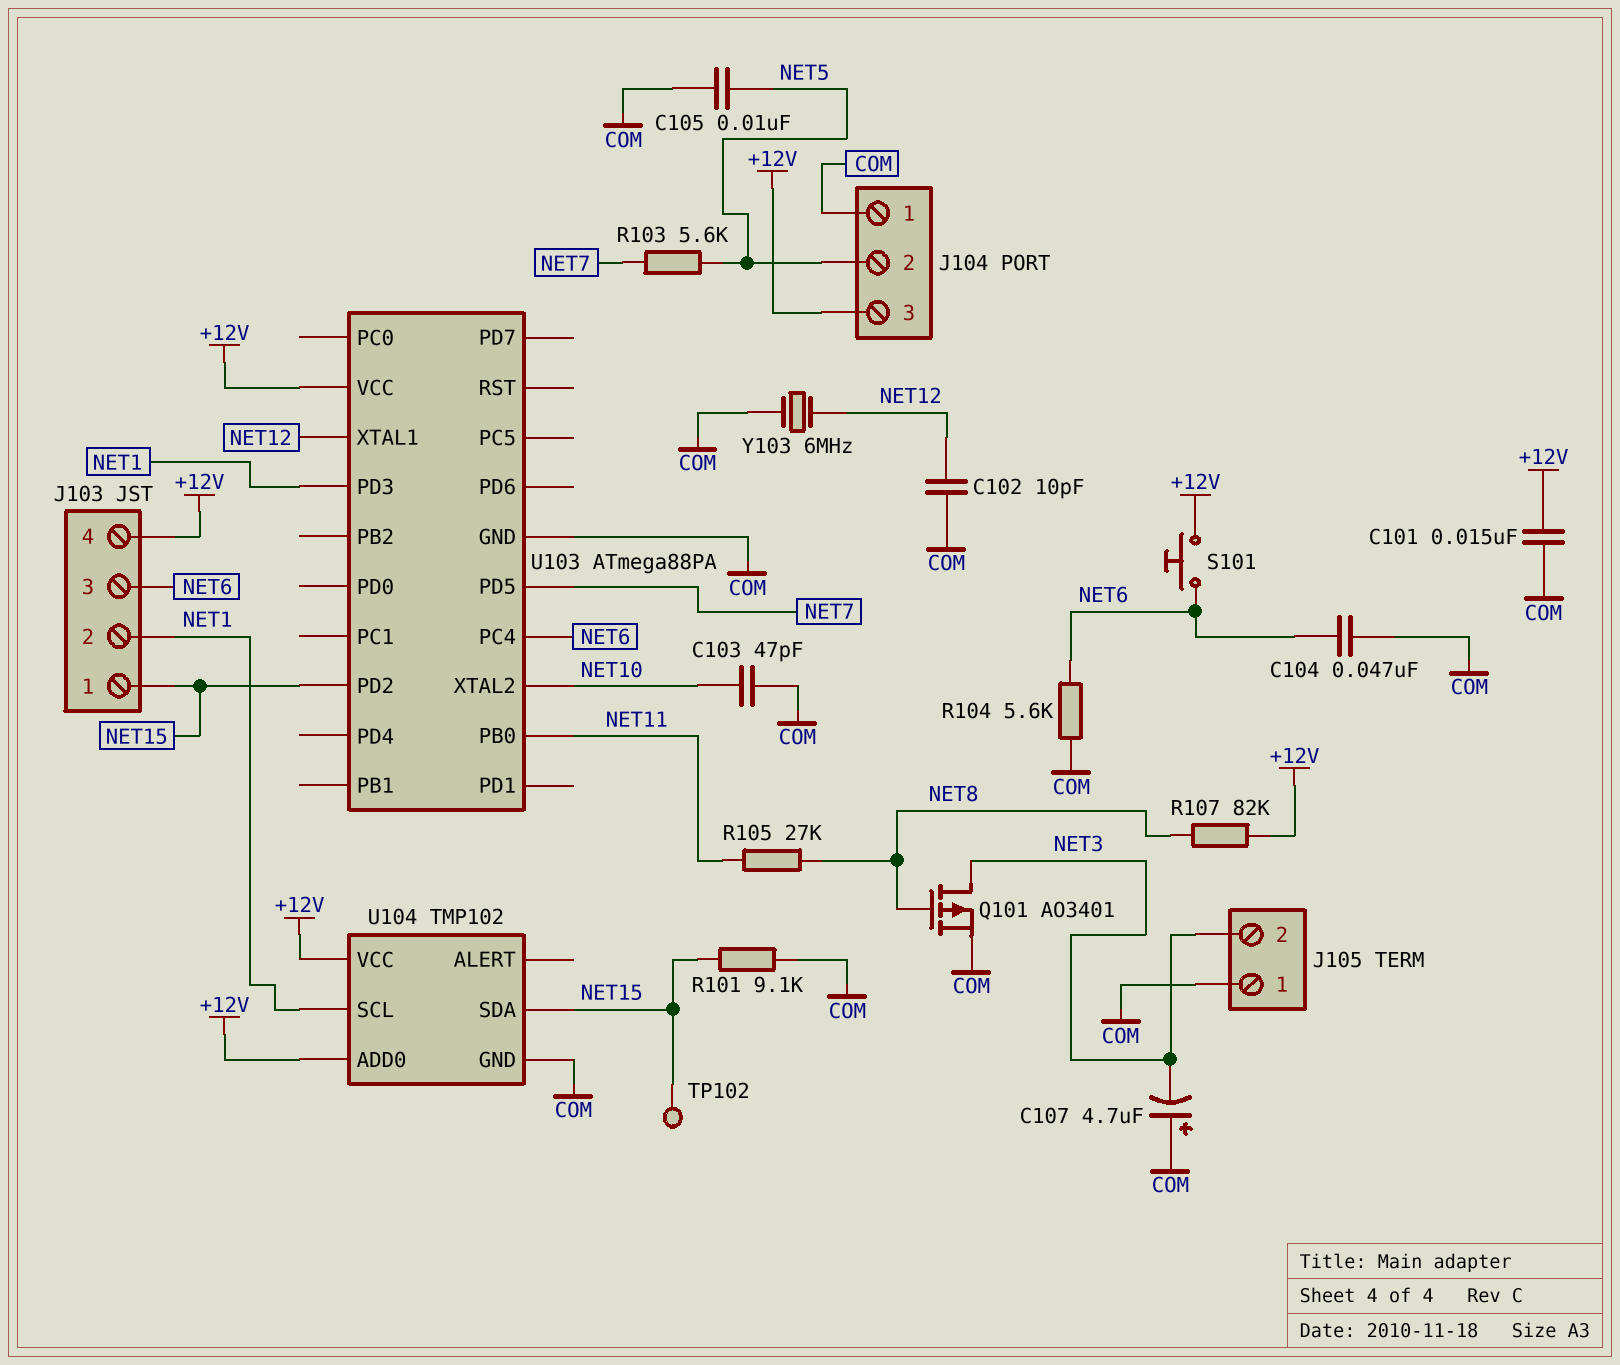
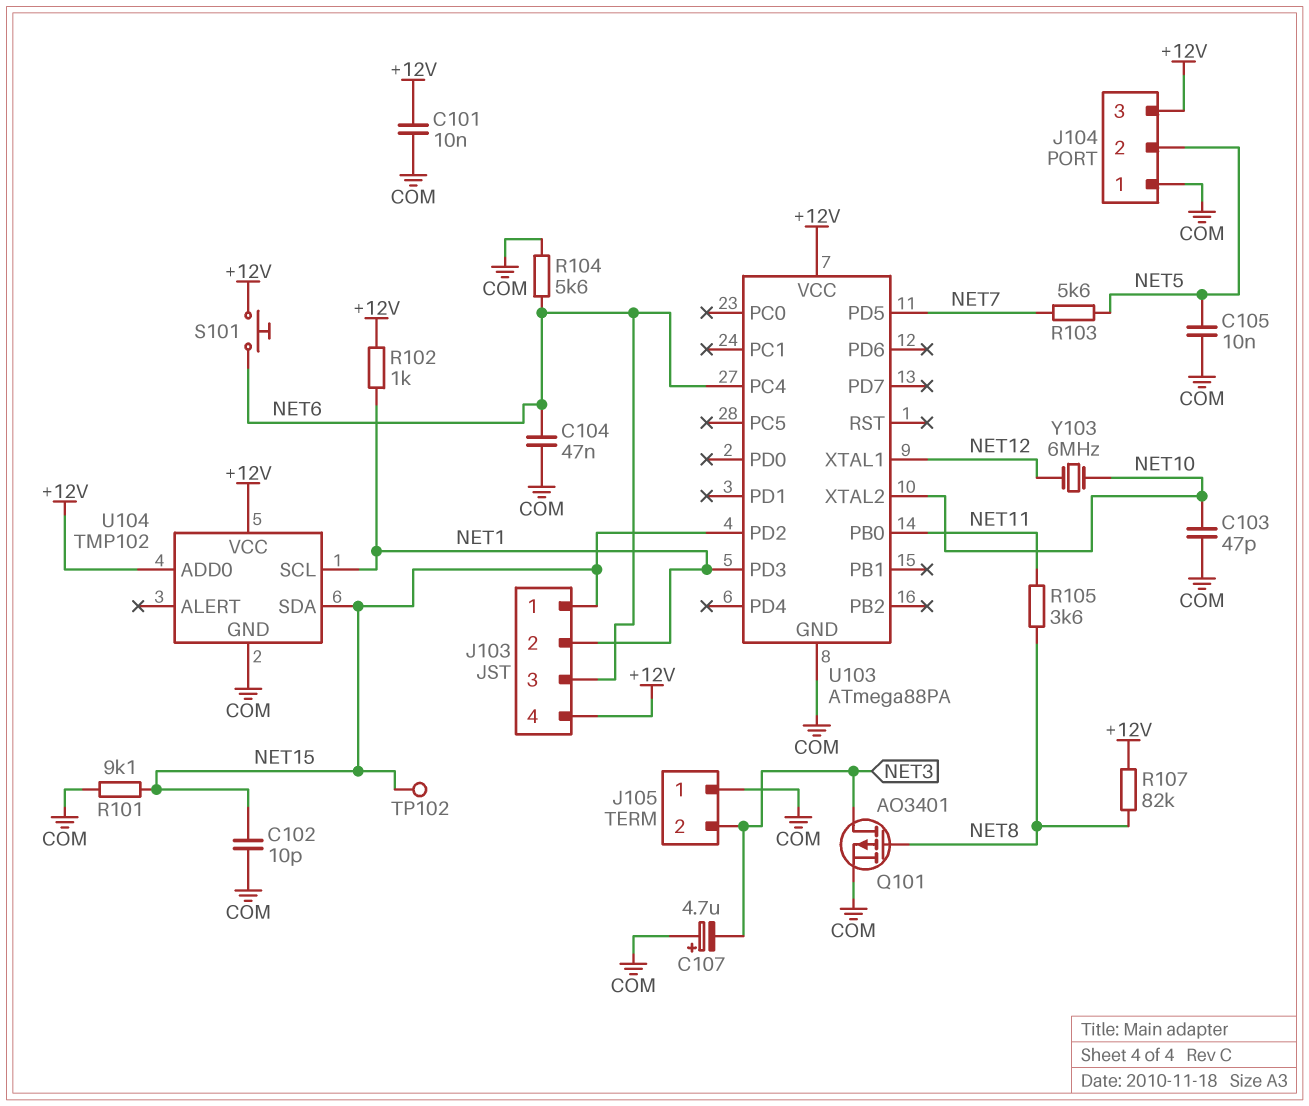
C101: 15nF (+12V, COM) -> 10nF (+12V, COM)
C102: 10pF (COM, NET12) -> 10pF (COM, NET15)
R102: none -> 1k (+12V, NET1)
R105: 27k (NET8, NET11) -> 3.6k (NET8, NET11)
Y103: 6MHz (COM, NET12) -> 6MHz (NET10, NET12)

